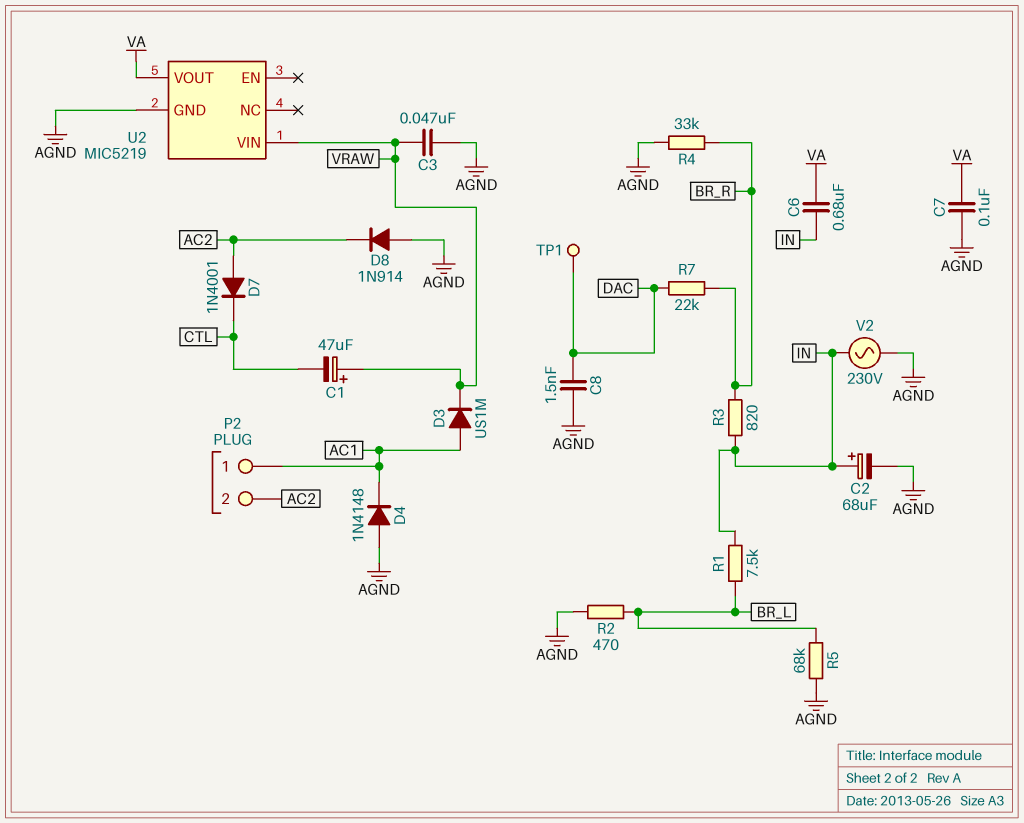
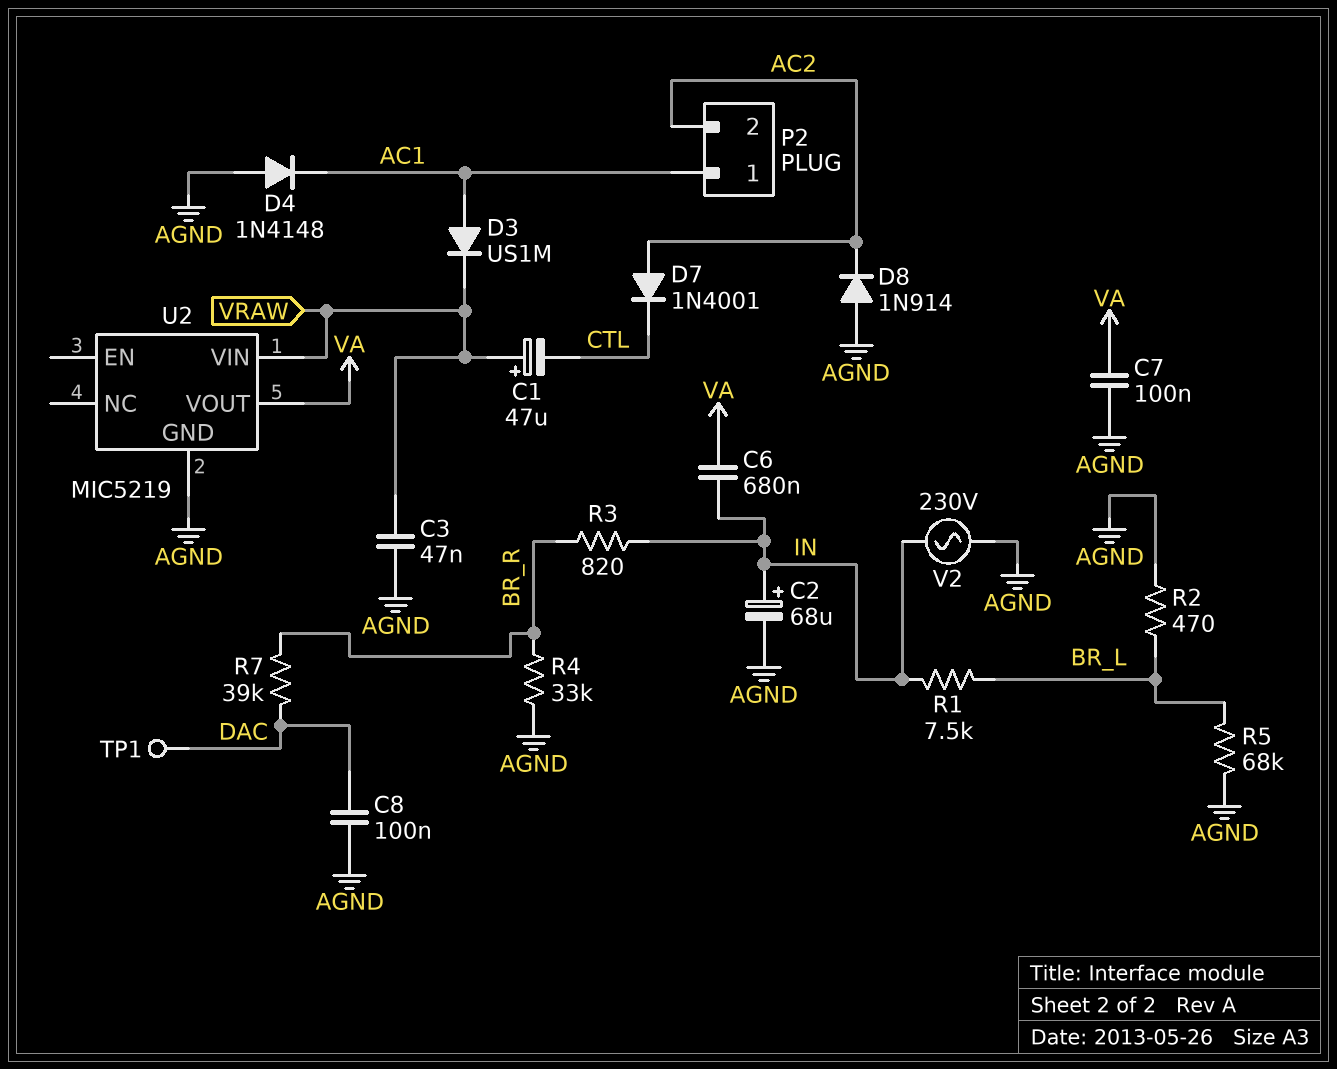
C8: 1.5nF (AGND, DAC) -> 100nF (AGND, DAC)
R7: 22k (BR_R, DAC) -> 39k (BR_R, DAC)

